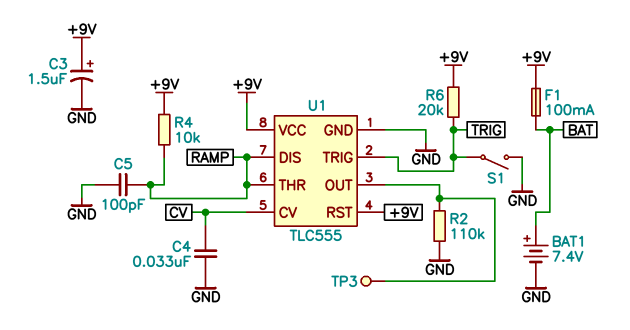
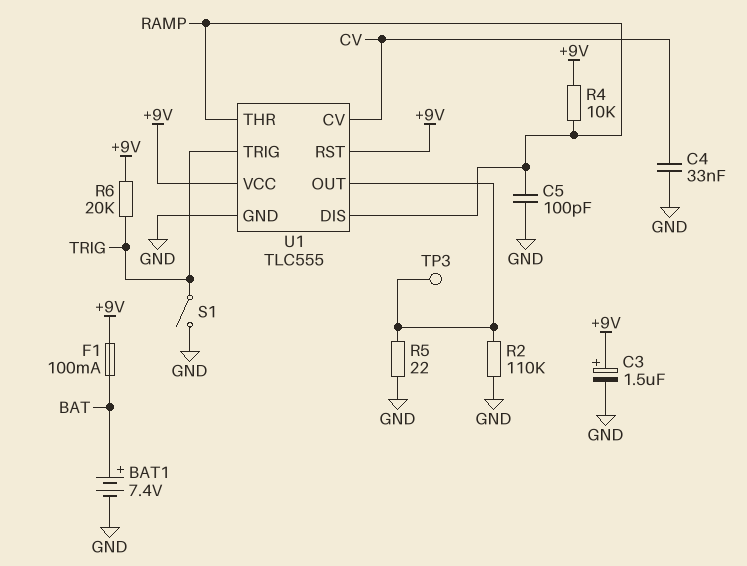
R5: none -> 22 (GND, U1/OUT)

